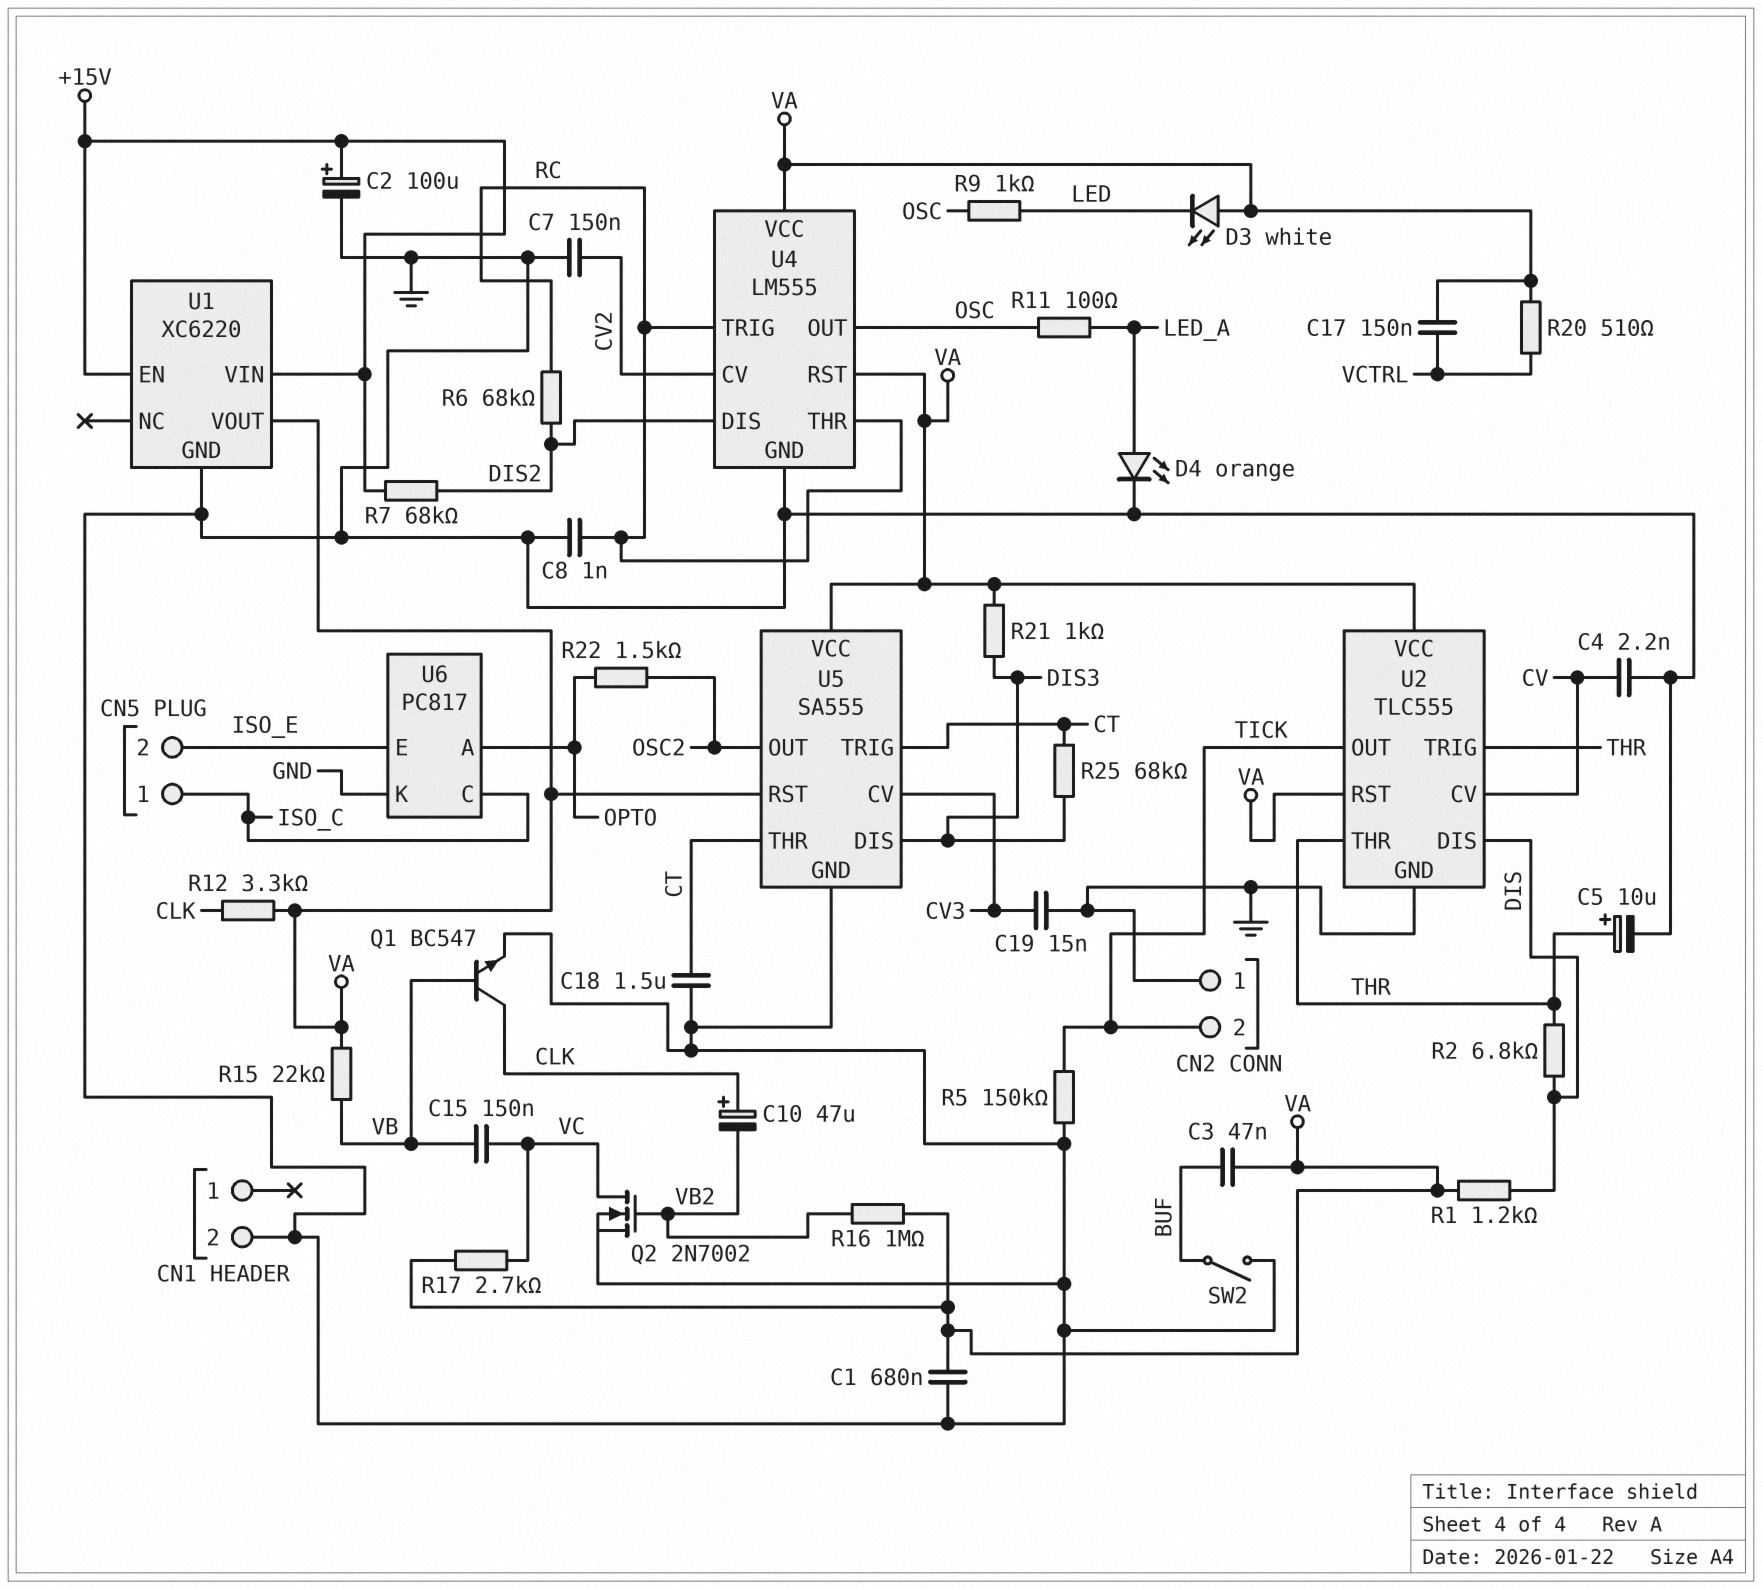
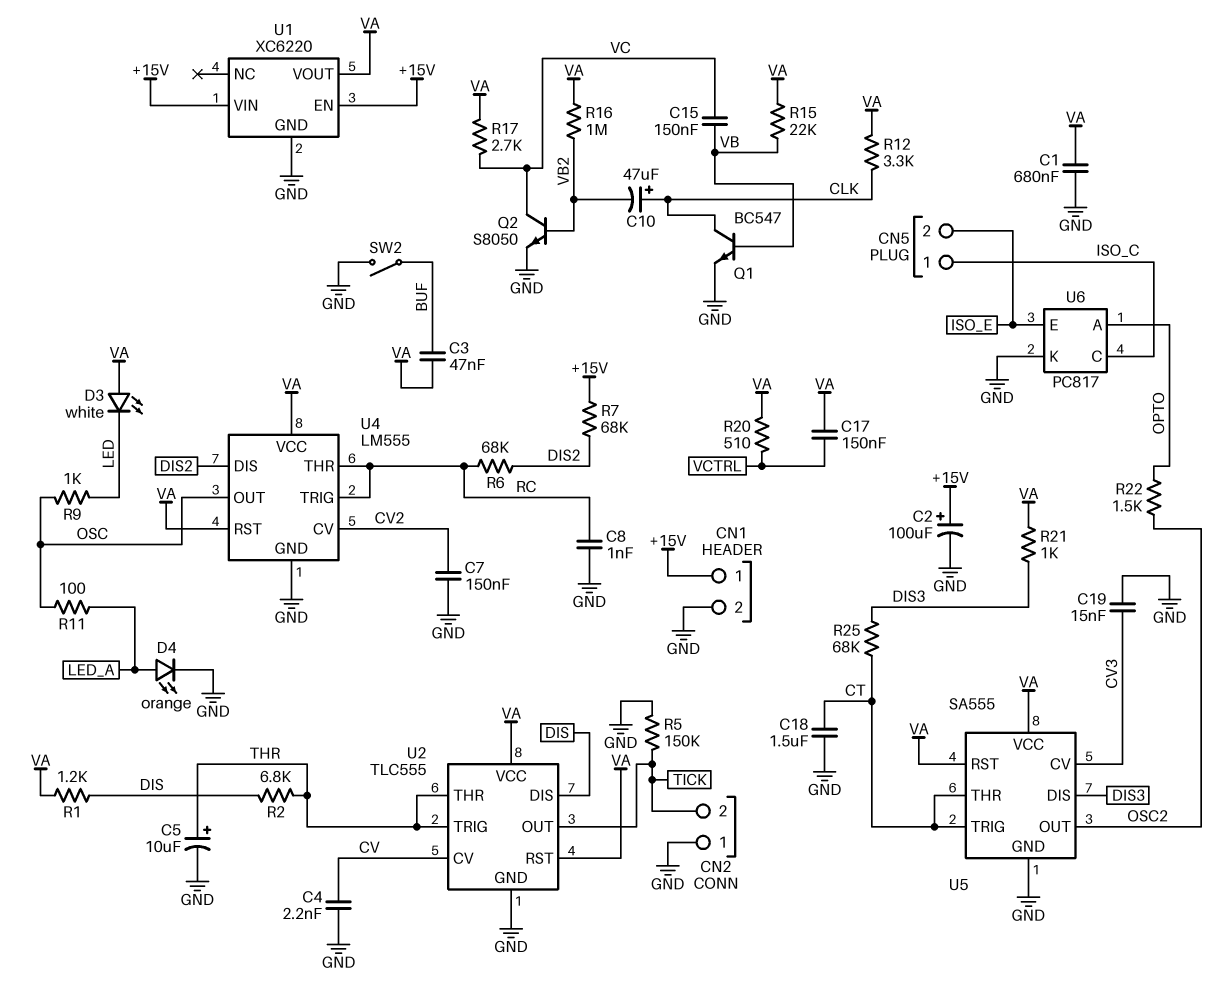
CN1 pin 1: none -> +15V
Q2: NMOS 2N7002 (G VB2, D VC, S GND) -> NPN S8050 (B VB2, C VC, E GND)

